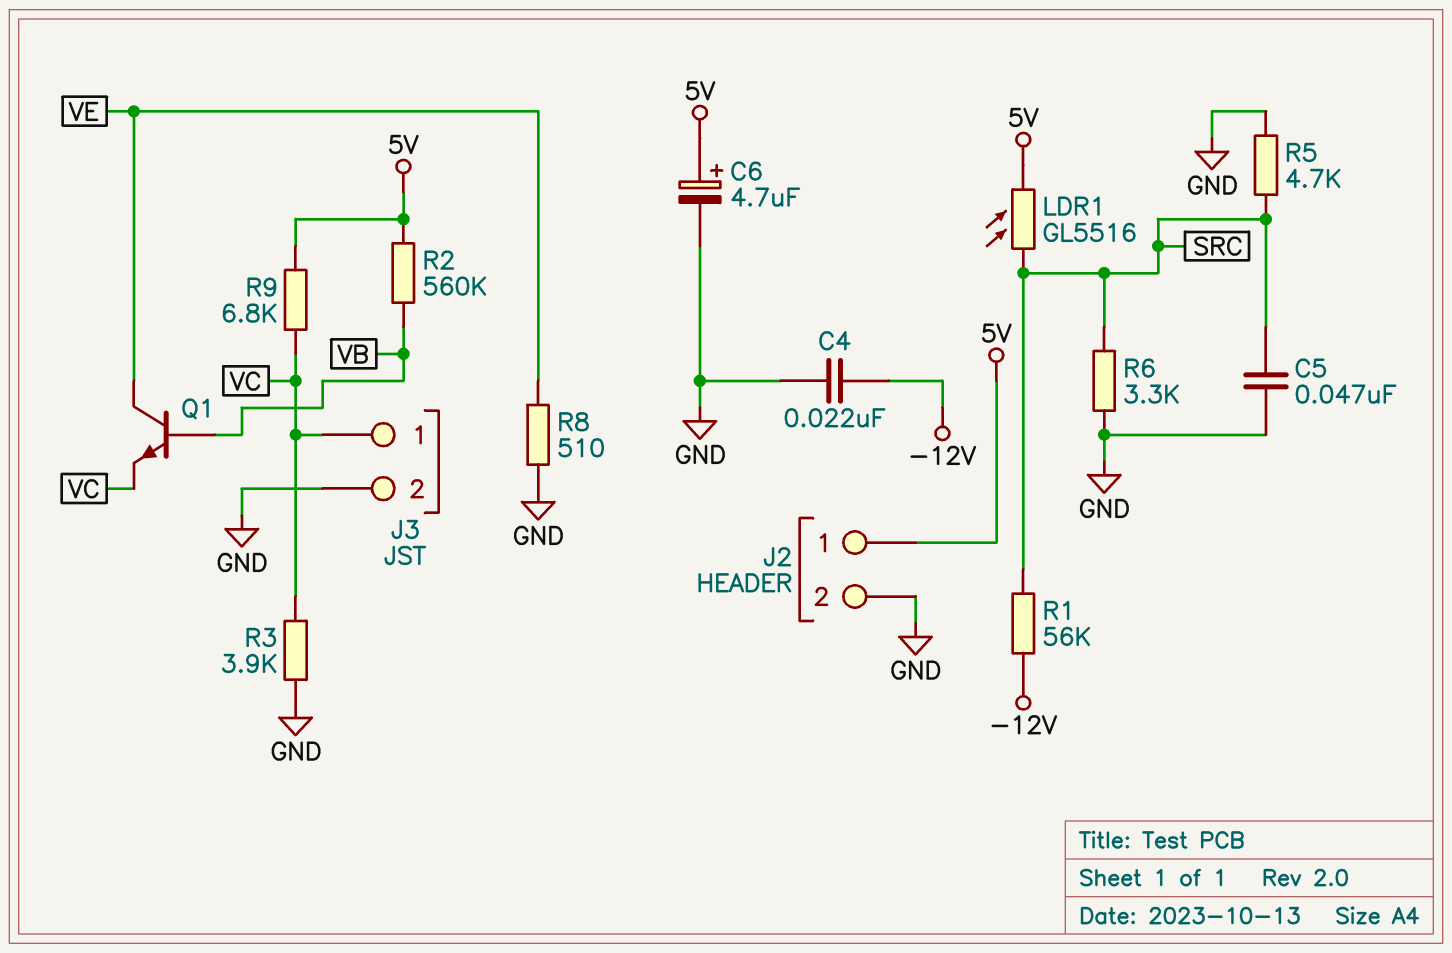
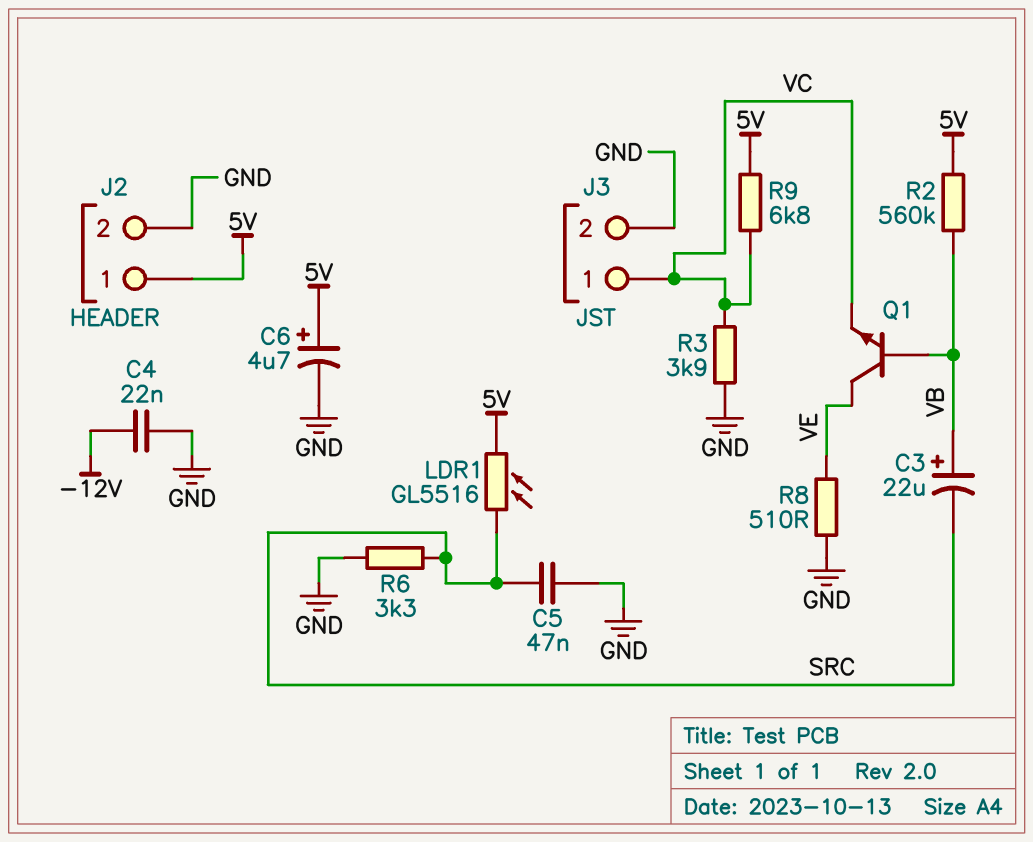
C3: none -> 22uF (plus VB, minus SRC)
R1: 56k (-12V, SRC) -> none
R5: 4.7k (GND, SRC) -> none

